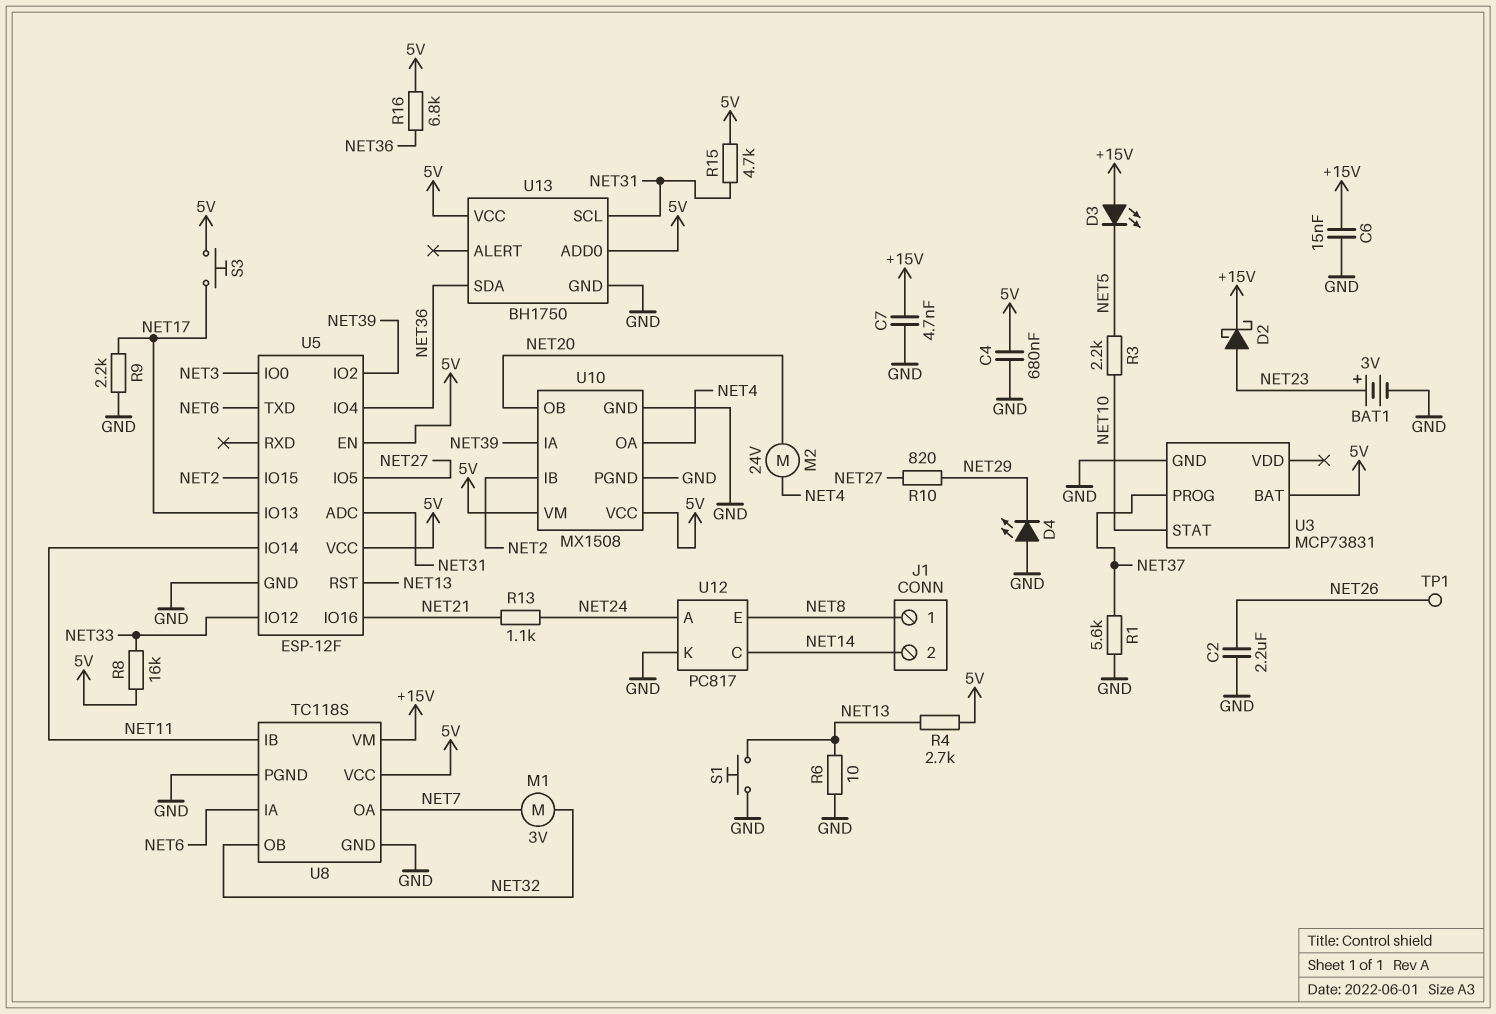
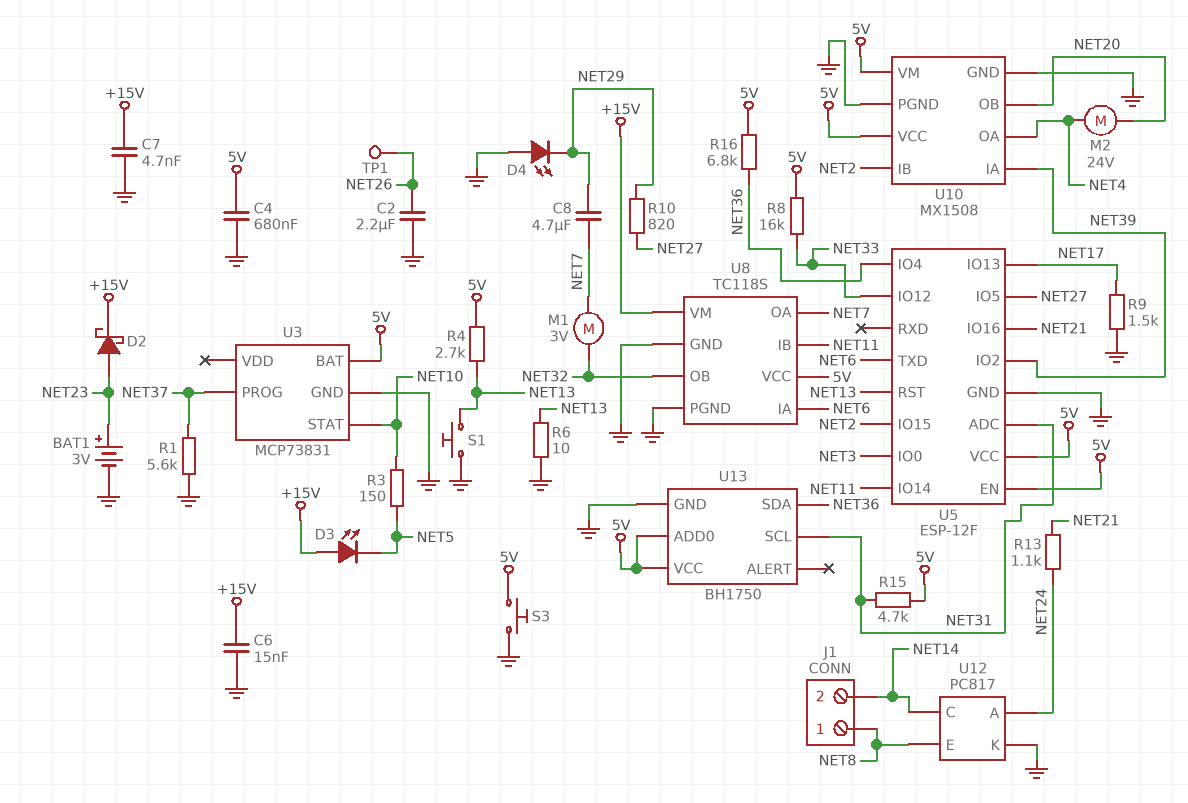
C8: none -> 4.7uF (NET7, NET29)
R3: 2.2k (NET5, NET10) -> 150 (NET5, NET10)
R9: 2.2k (GND, NET17) -> 1.5k (GND, NET17)
S3: button (5V, NET17) -> button (5V, GND)

